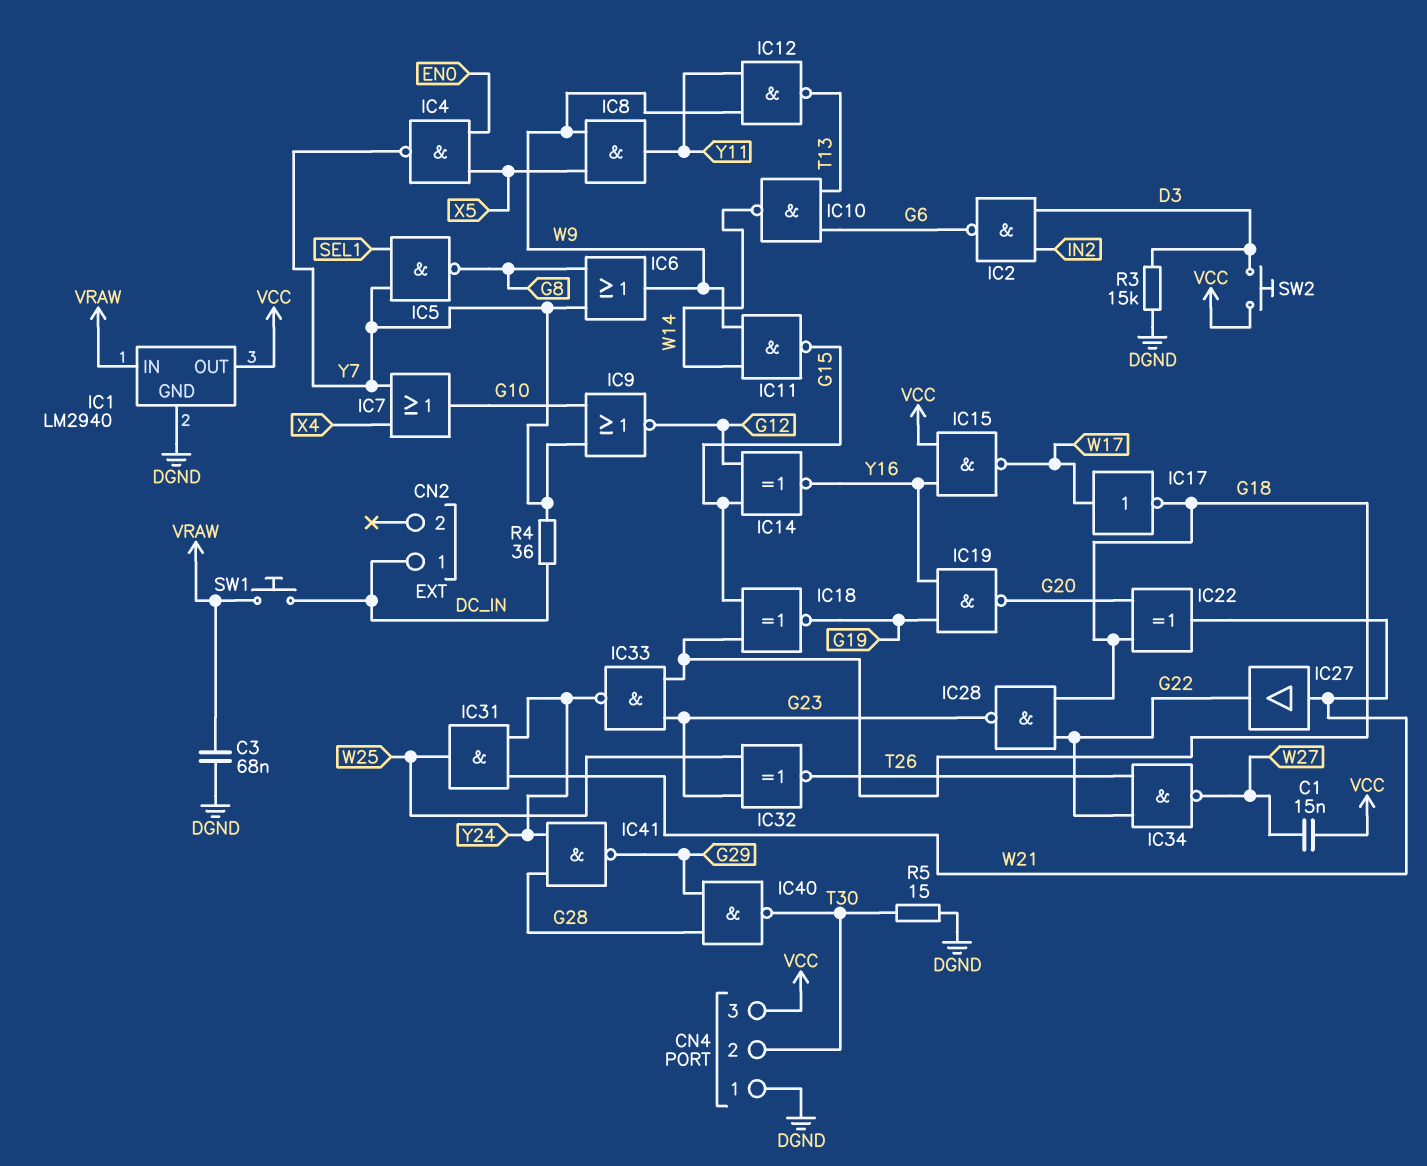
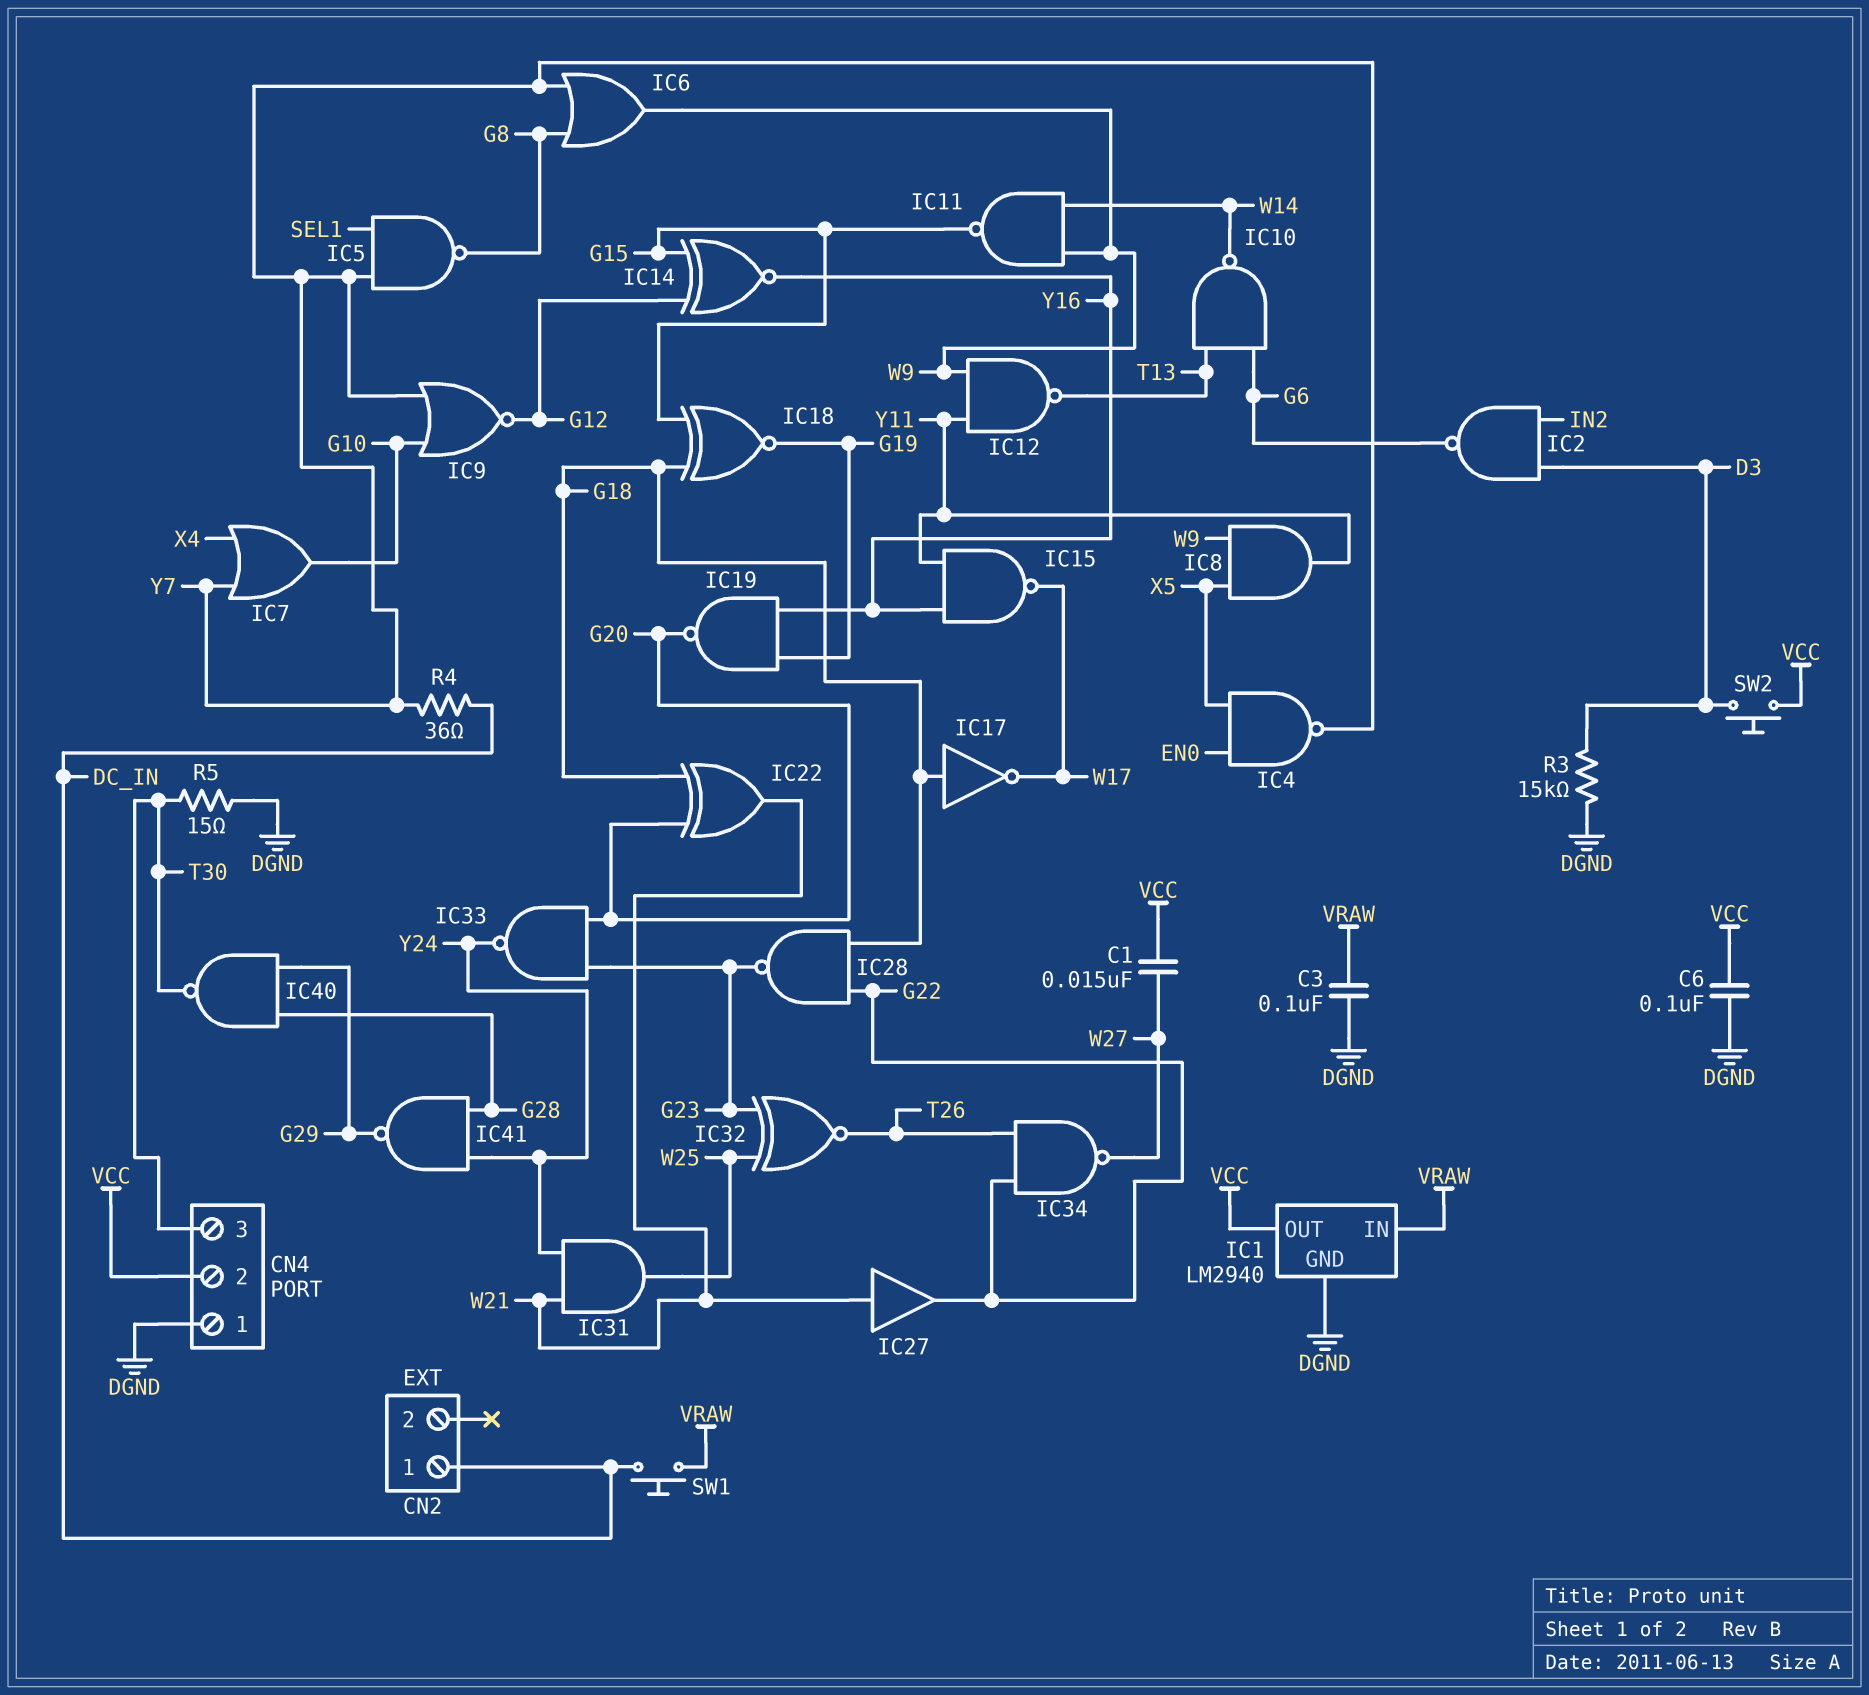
C3: 68nF (DGND, VRAW) -> 100nF (DGND, VRAW)
C6: none -> 100nF (DGND, VCC)
CN4 pin 2: T30 -> VCC
CN4 pin 3: VCC -> T30
IC15: NAND (in VCC, in Y16, out W17) -> NAND (in Y11, in Y16, out W17)
IC17: NOT (in W17, out G18) -> NOT (in G18, out W17)
IC33: NAND (in G18, in G23, out Y24) -> NAND (in G20, in G23, out Y24)

